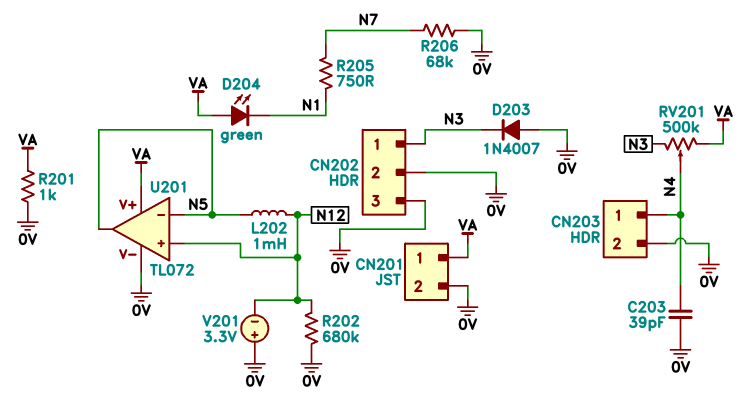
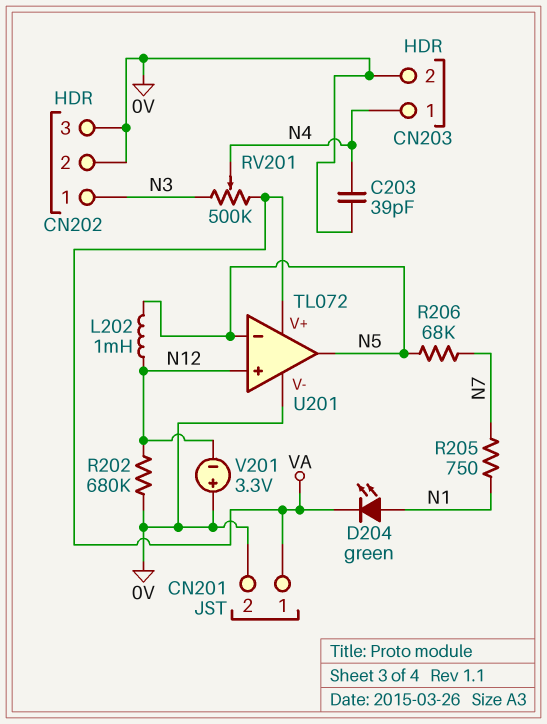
D203: diode 1N4007 (A 0V, K N3) -> none
D204: LED green (A VA, K N1) -> LED green (A N1, K VA)
R201: 1k (0V, VA) -> none
R206: 68k (0V, N7) -> 68k (N5, N7)

